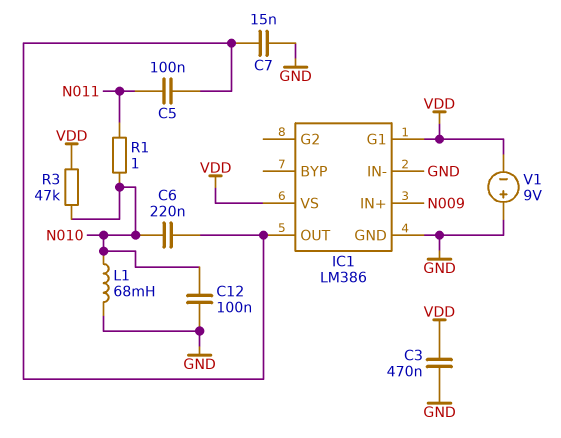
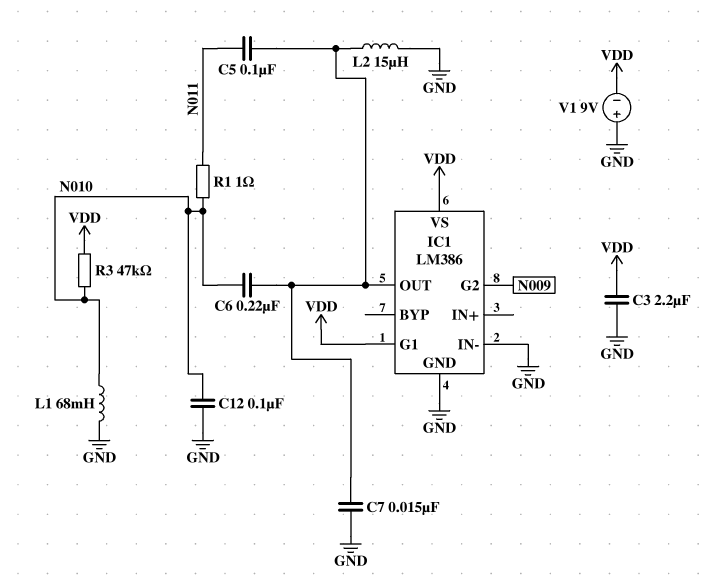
C3: 470nF (GND, VDD) -> 2.2uF (GND, VDD)
IC1 pin G2: none -> N009
IC1 pin IN+: N009 -> none
L2: none -> 15uH (GND, IC1/OUT)

